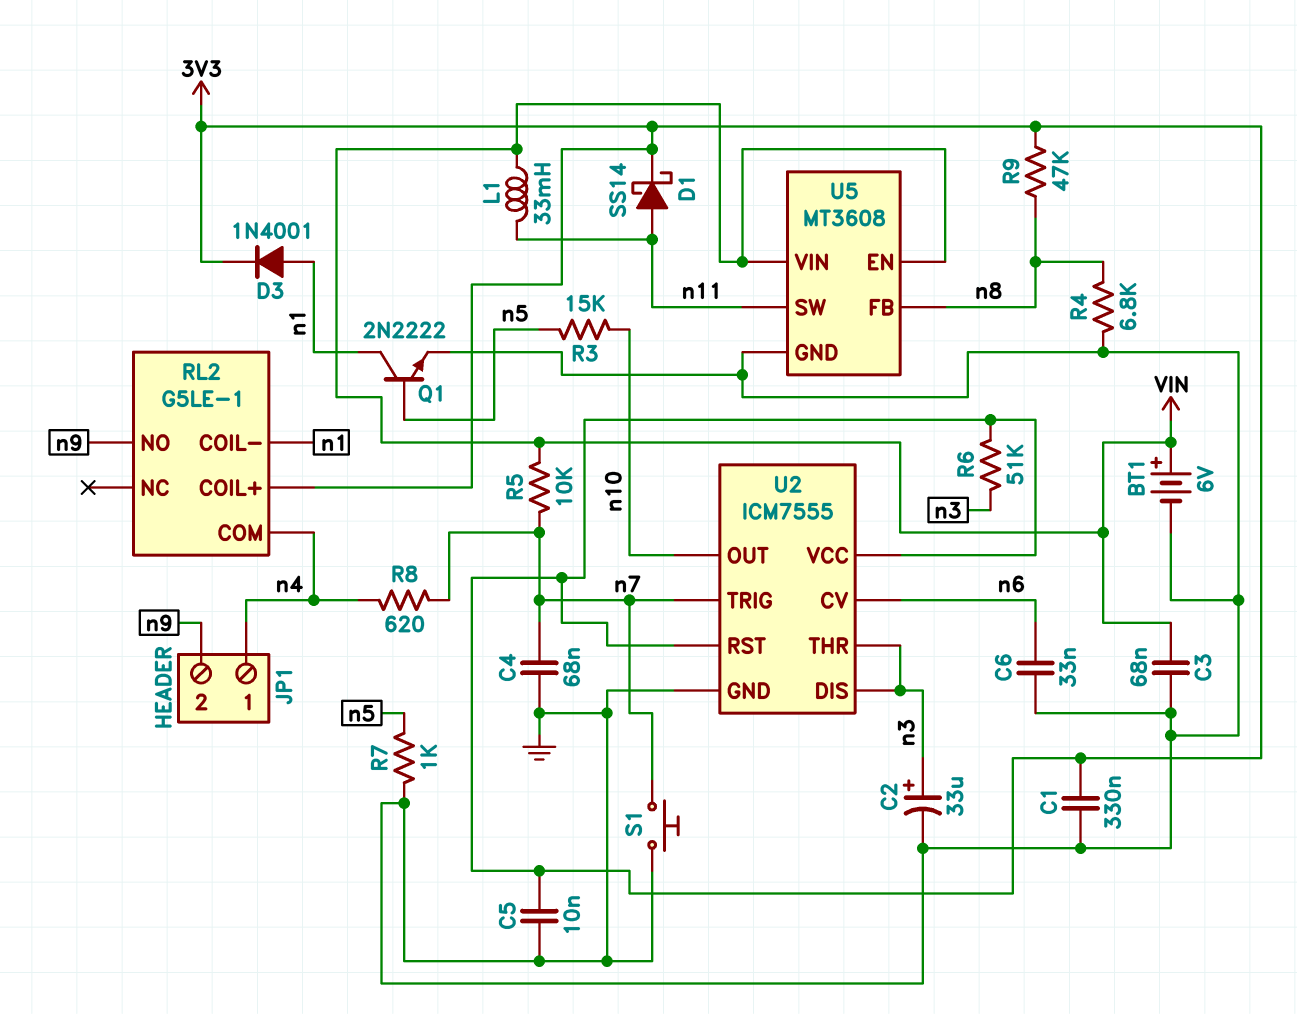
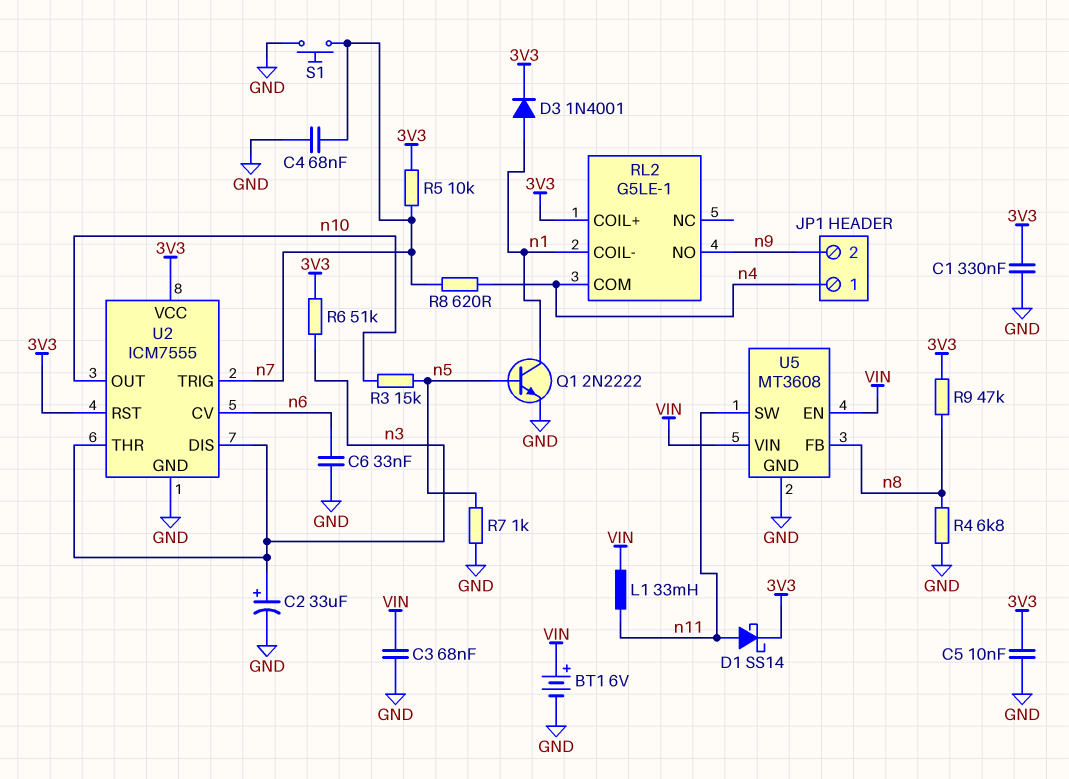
R5: 10k (VIN, n7) -> 10k (3V3, n7)

